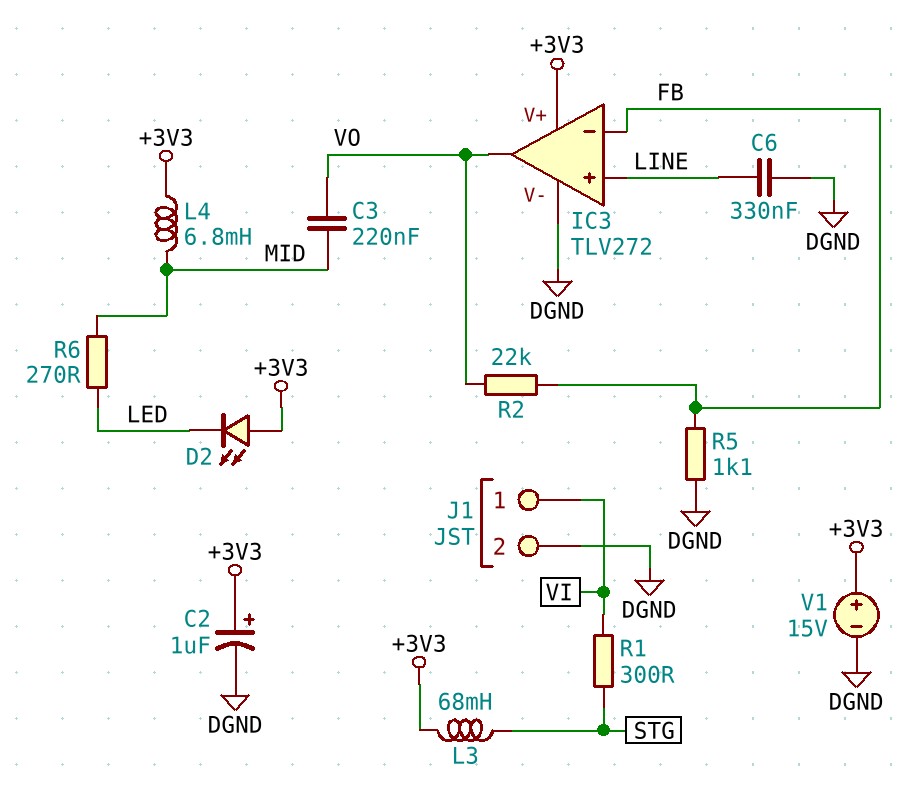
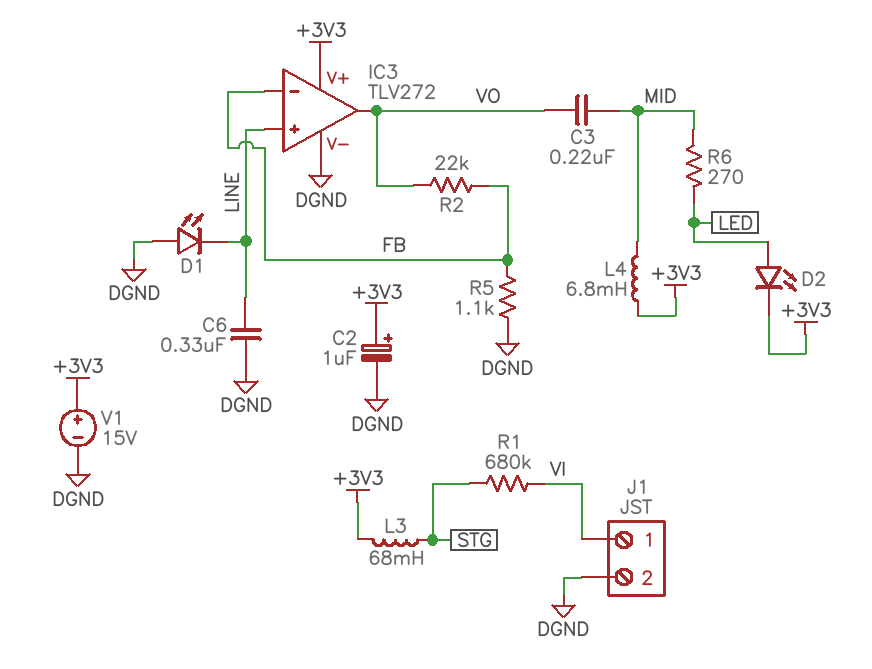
D1: none -> LED (A DGND, K LINE)
D2: LED (A +3V3, K LED) -> LED (A LED, K +3V3)
R1: 300 (STG, VI) -> 680k (STG, VI)

